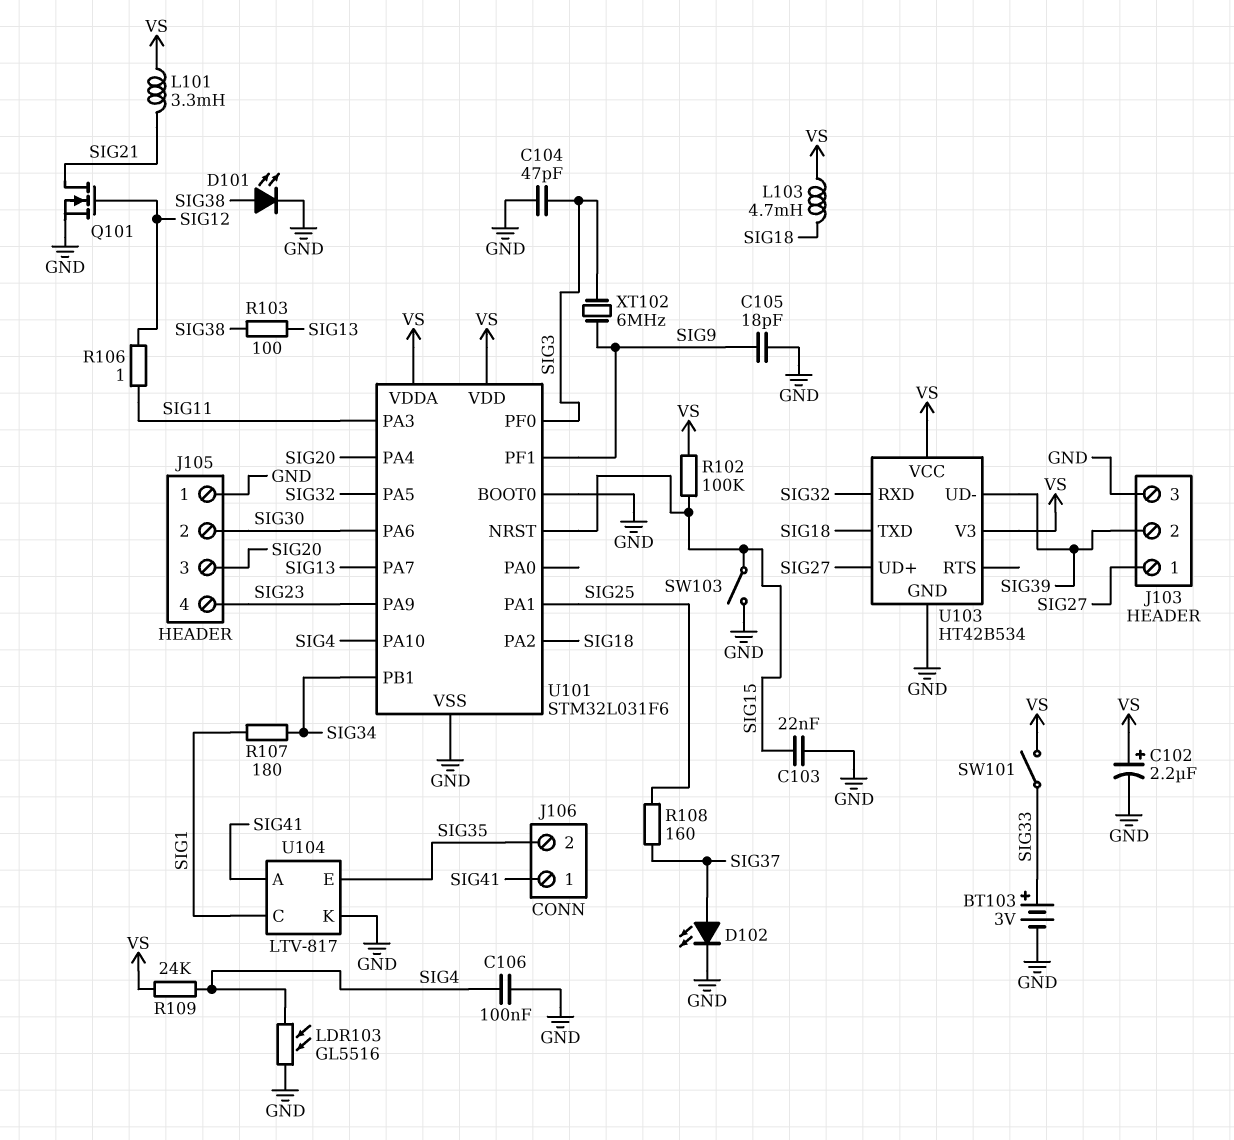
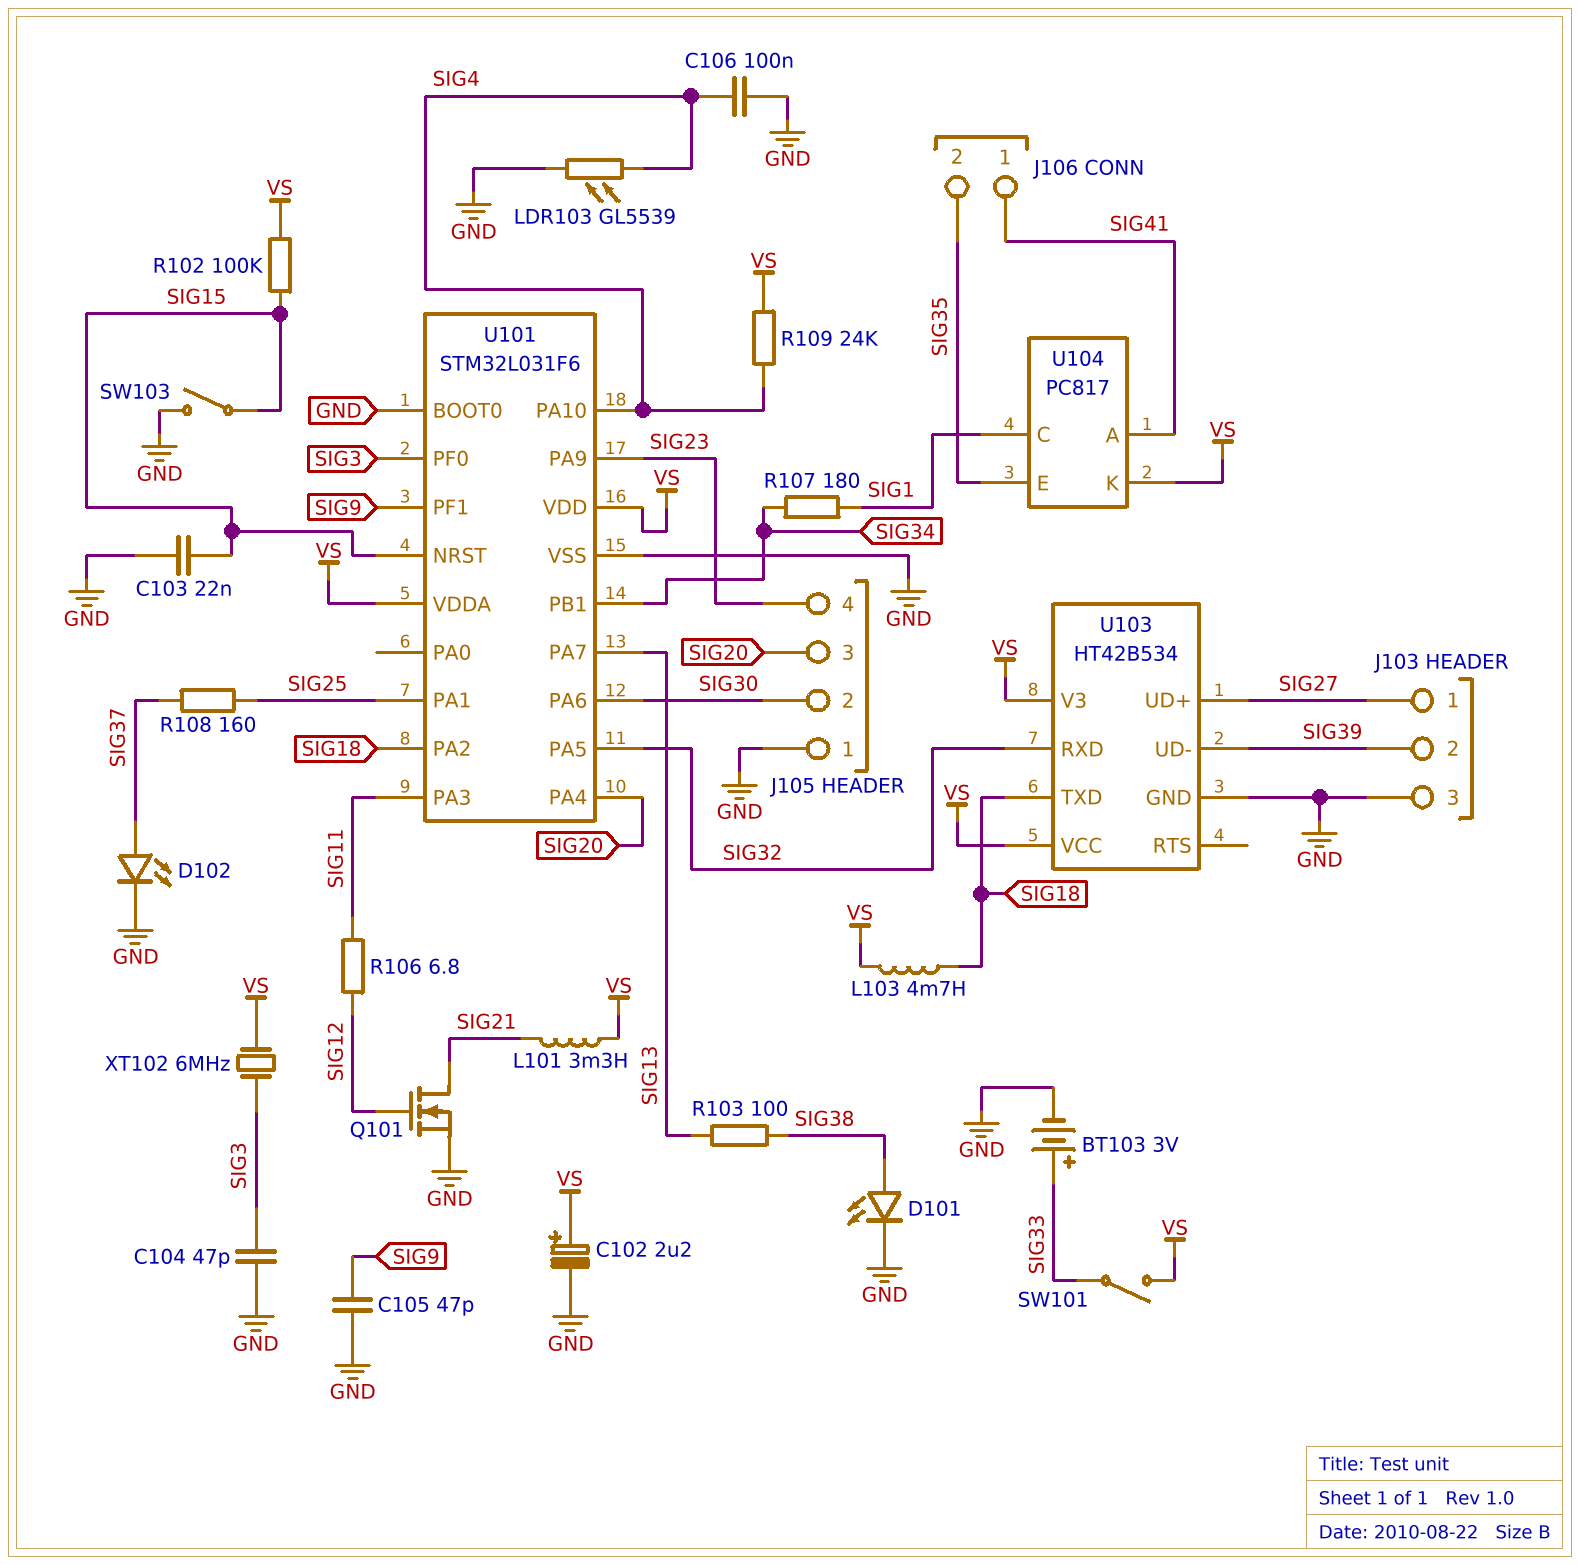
C105: 18pF (GND, SIG9) -> 47pF (GND, SIG9)
LDR103: GL5516 (GND, SIG4) -> GL5539 (GND, SIG4)
R106: 1 (SIG11, SIG12) -> 6.8 (SIG11, SIG12)
U104: LTV-817 -> PC817
U104 pin K: GND -> VS
XT102: 6MHz (SIG3, SIG9) -> 6MHz (SIG3, VS)

